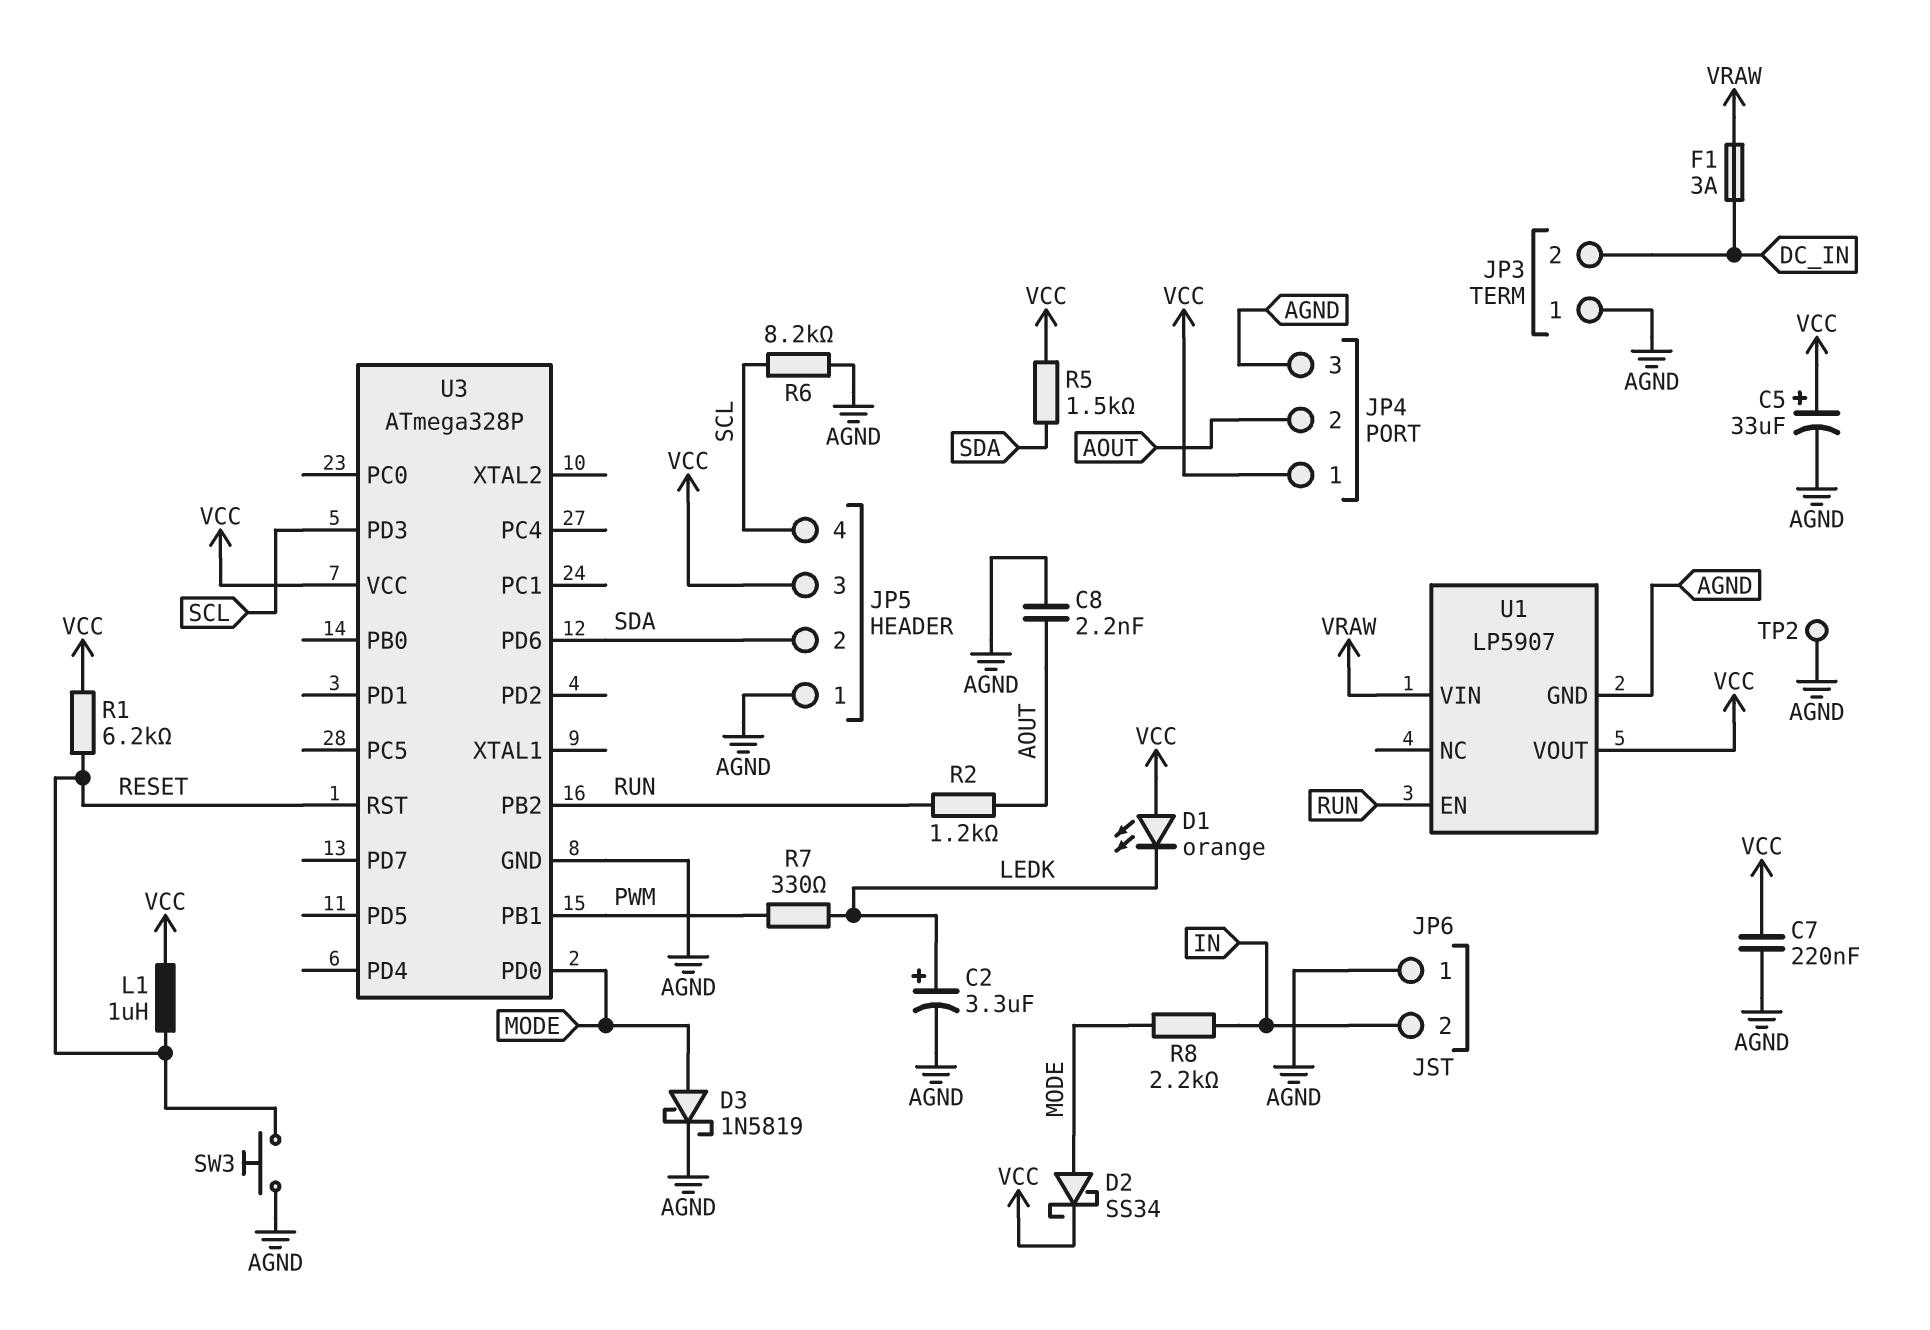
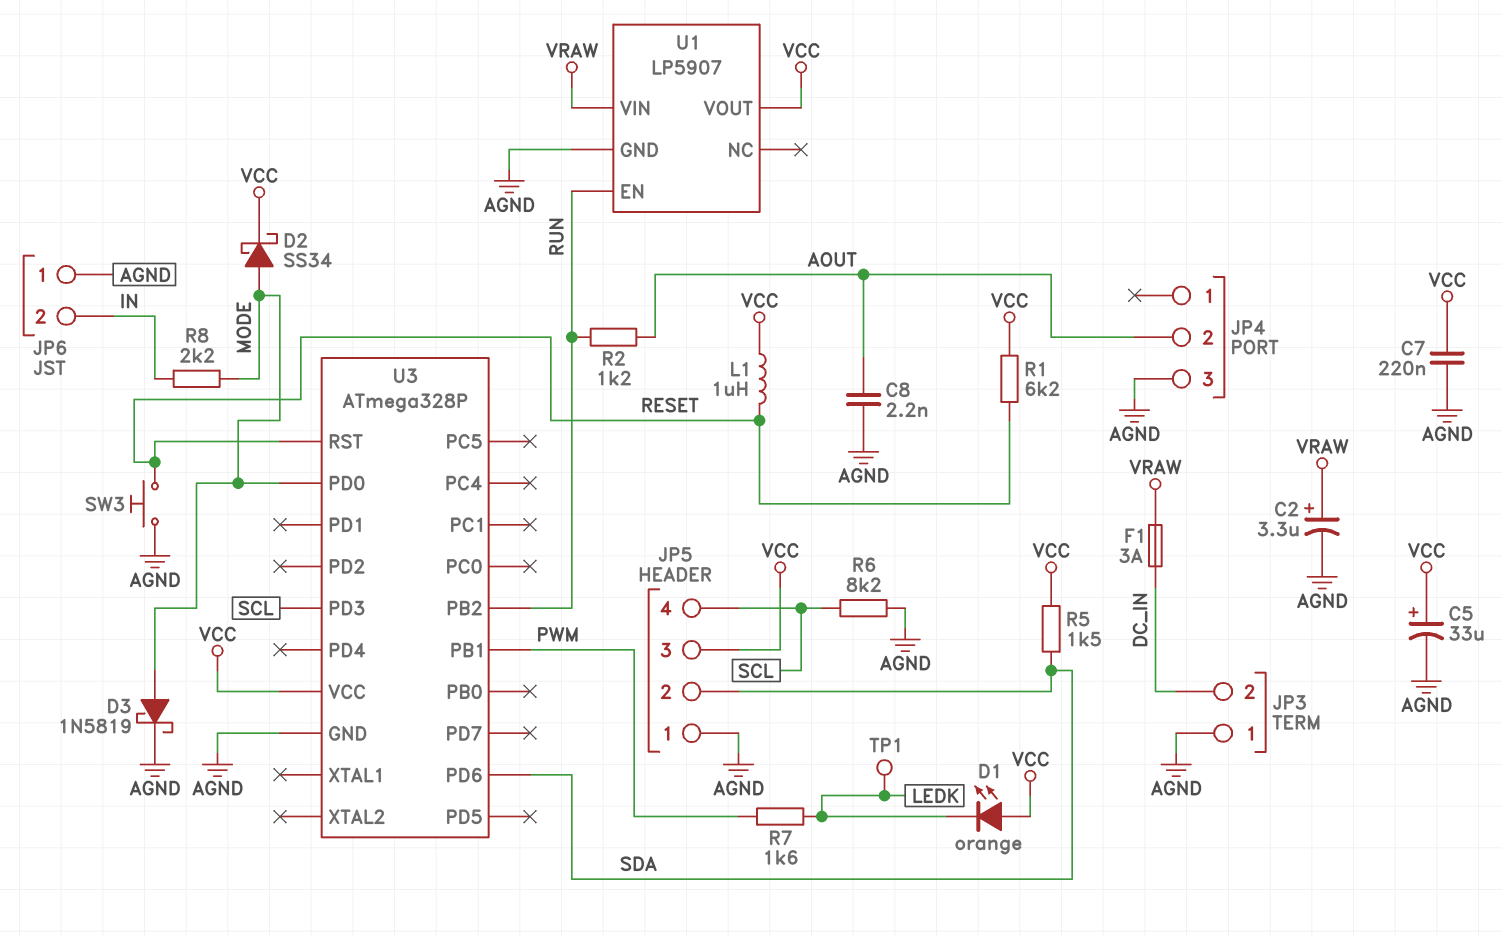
C2: 3.3uF (plus LEDK, minus AGND) -> 3.3uF (plus VRAW, minus AGND)
JP4 pin 1: VCC -> none
R7: 330 (LEDK, PWM) -> 1.6k (LEDK, PWM)
TP1: none -> test point (LEDK)
TP2: test point (AGND) -> none

